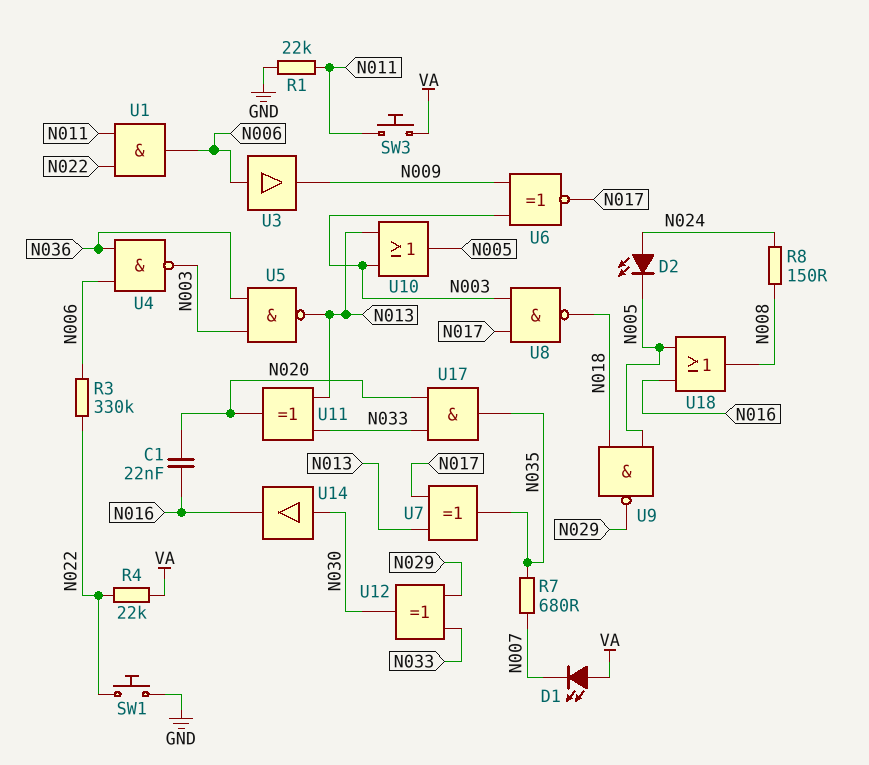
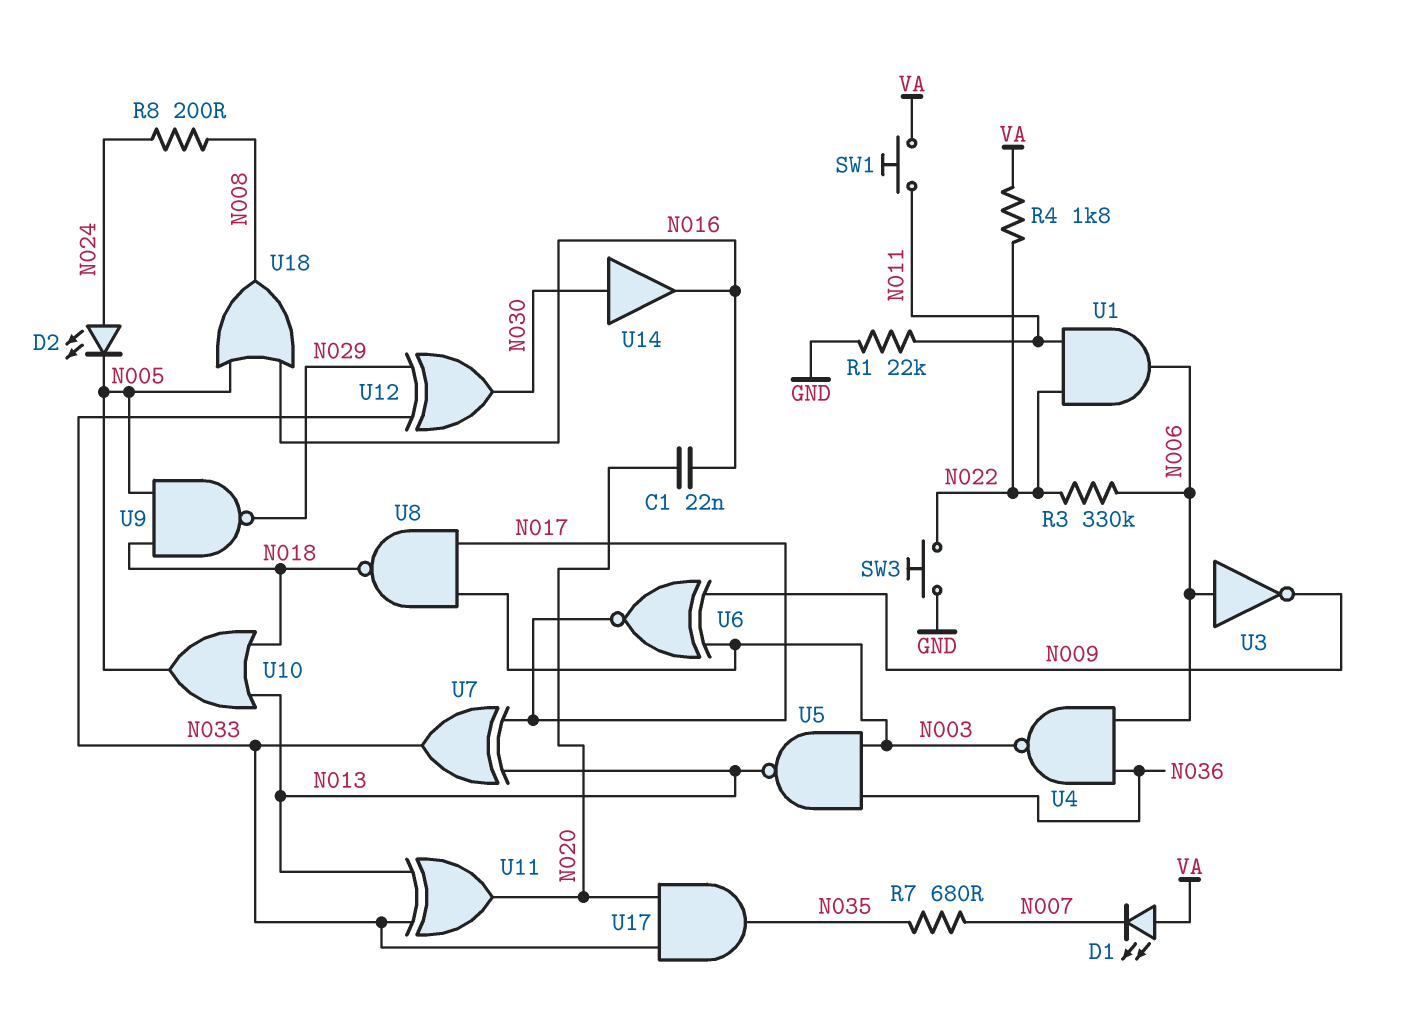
R4: 22k (N022, VA) -> 1.8k (N022, VA)
R8: 150 (N008, N024) -> 200 (N008, N024)
SW1: button (GND, N022) -> button (N011, VA)
SW3: button (N011, VA) -> button (GND, N022)
U3: buffer (in N006, out N009) -> NOT (in N006, out N009)
U7: XOR (in N013, in N017, out N035) -> XOR (in N013, in N017, out N033)
U10: OR (in N003, in N013, out N005) -> OR (in N013, in N018, out N005)

